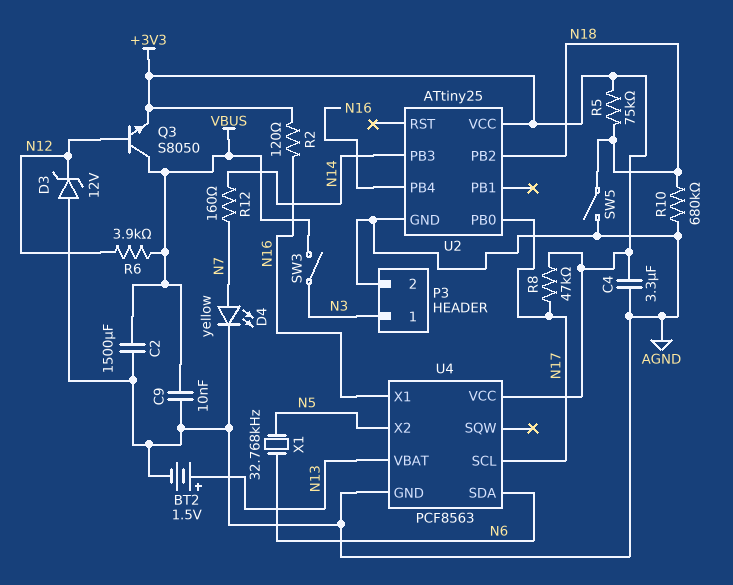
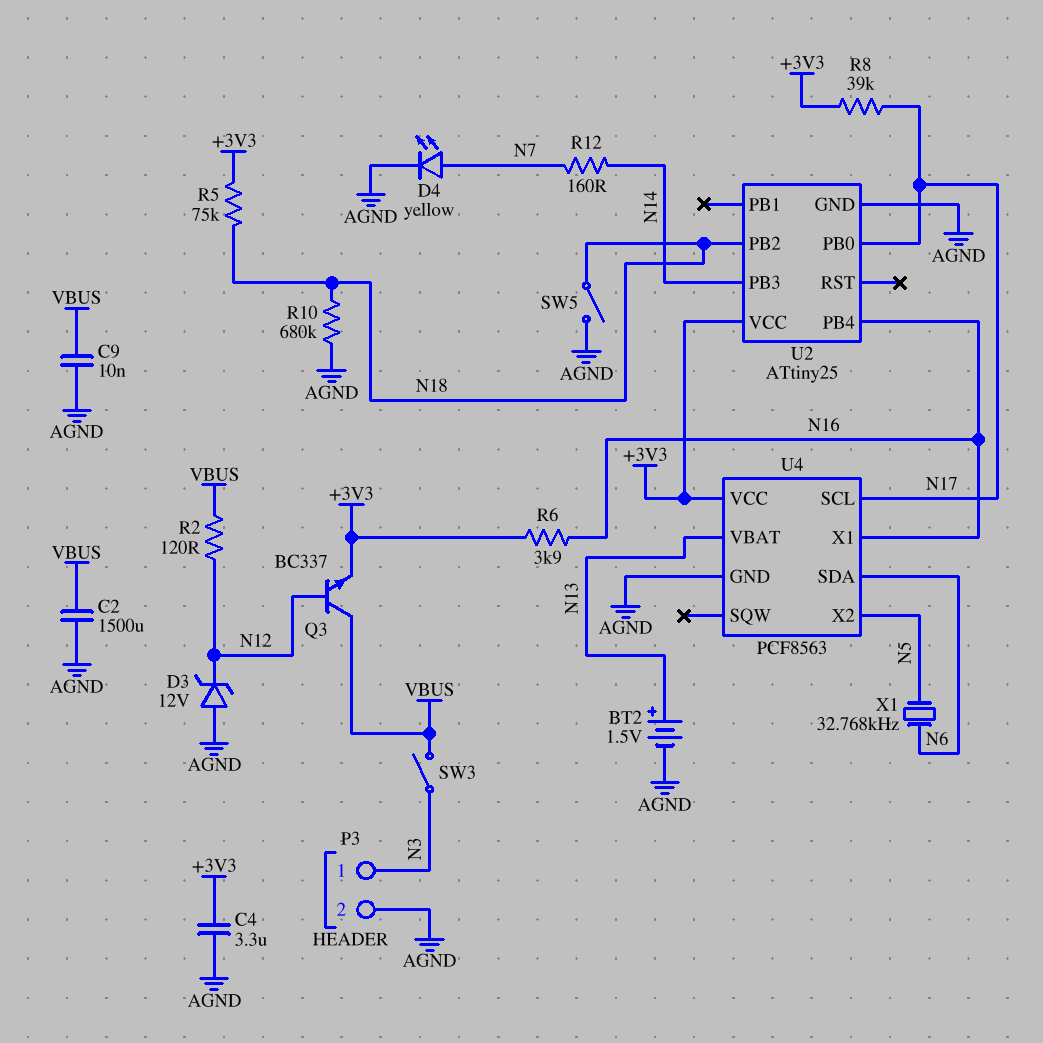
Q3: NPN S8050 (B N12, C VBUS, E +3V3) -> NPN BC337 (B N12, C VBUS, E +3V3)
R2: 120 (+3V3, N16) -> 120 (N12, VBUS)
R6: 3.9k (N12, VBUS) -> 3.9k (+3V3, N16)
R8: 47k (+3V3, N17) -> 39k (+3V3, N17)

